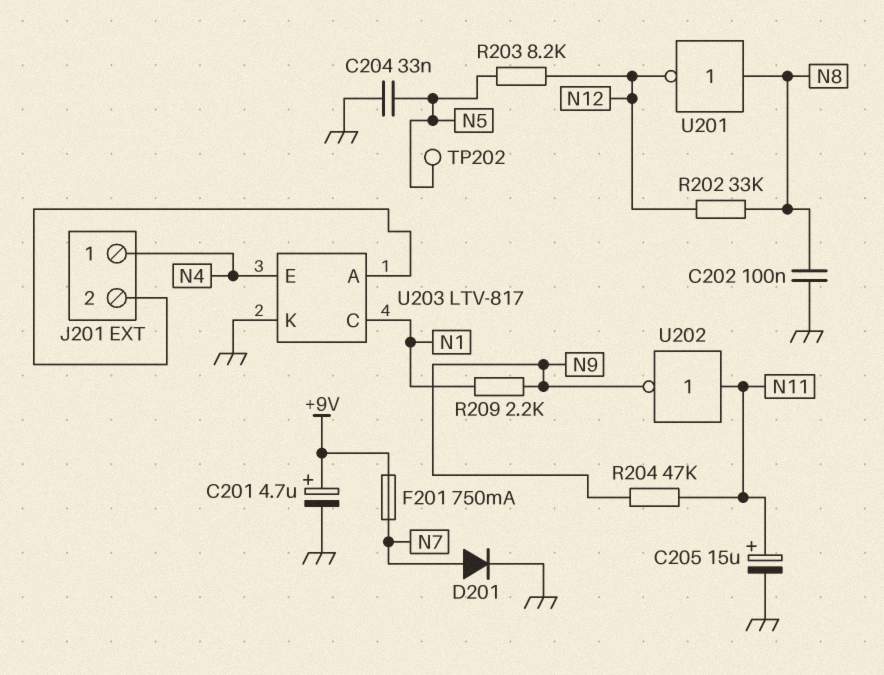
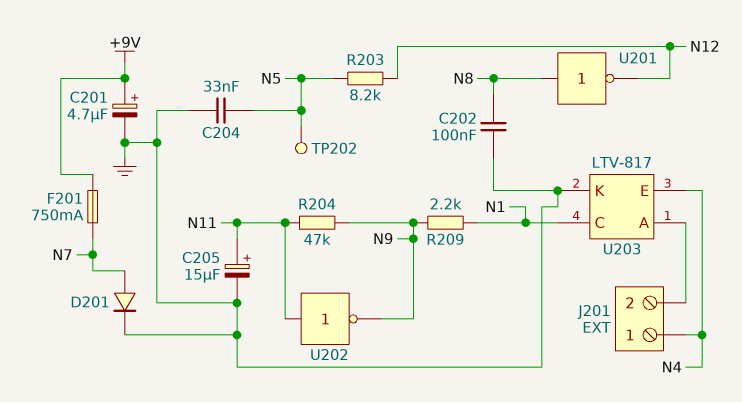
R202: 33k (N8, N12) -> none

